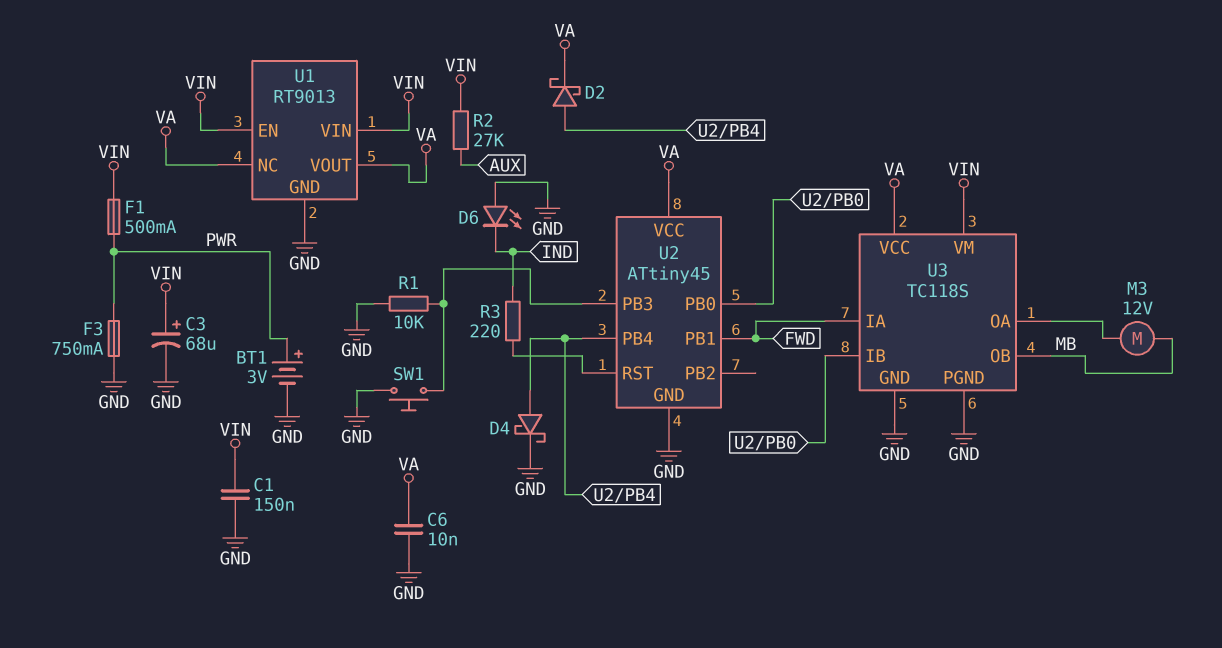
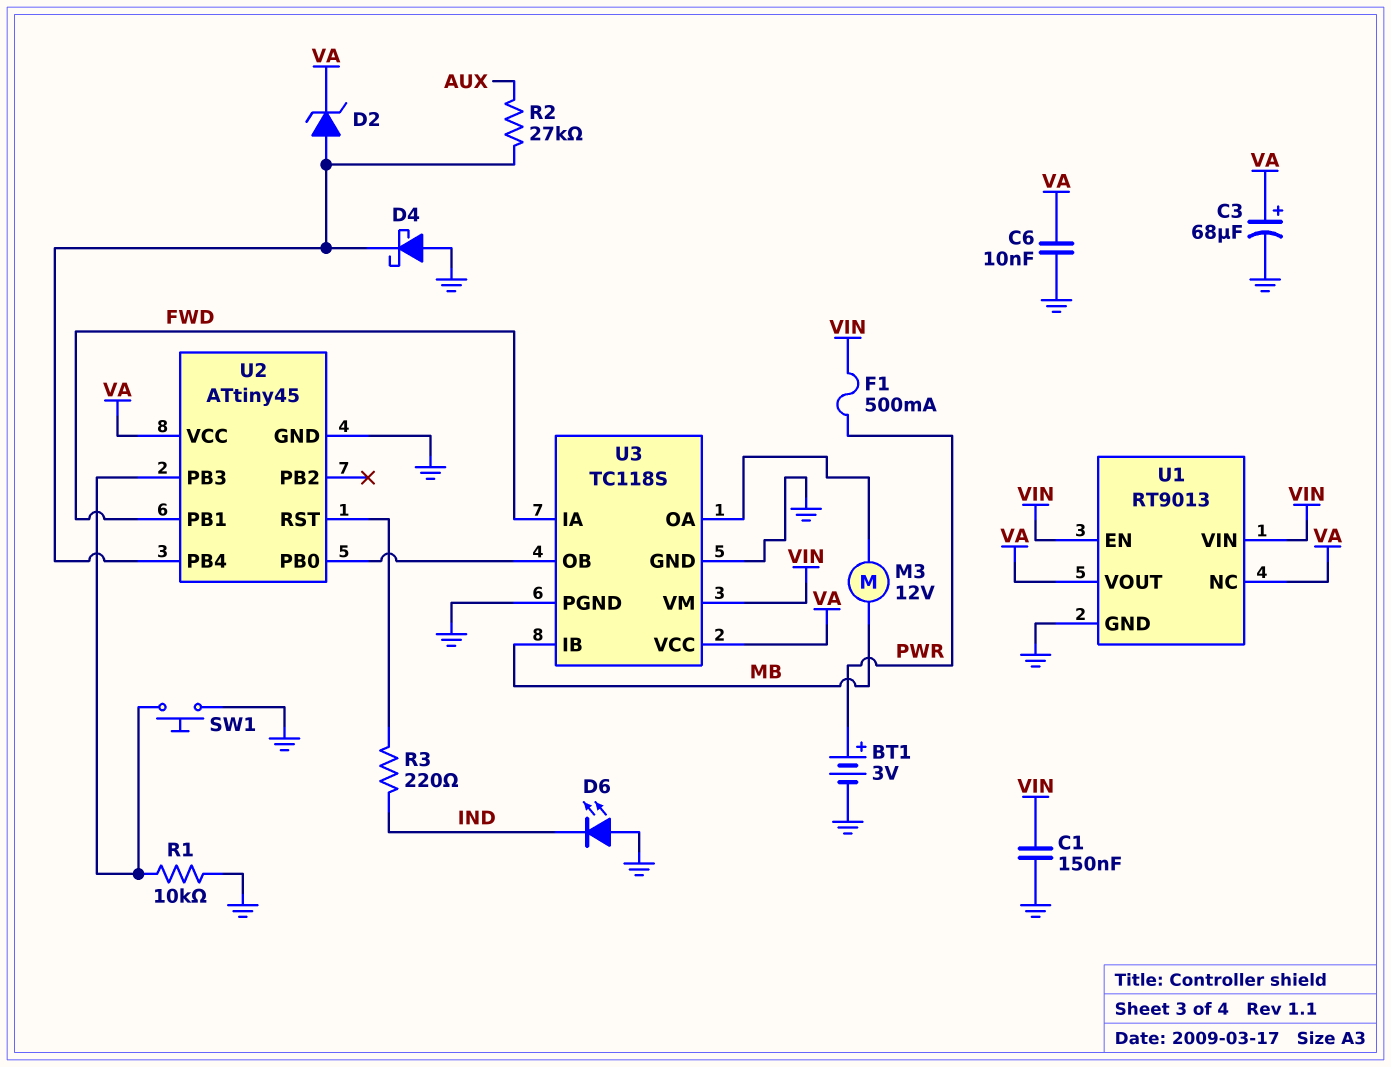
C3: 68uF (plus VIN, minus GND) -> 68uF (plus VA, minus GND)
D2: schottky (A U2/PB4, K VA) -> zener (A U2/PB4, K VA)
D4: schottky (A U2/PB4, K GND) -> schottky (A GND, K U2/PB4)
F3: 750mA (GND, PWR) -> none
R2: 27k (AUX, VIN) -> 27k (AUX, U2/PB4)
U3 pin IB: U2/PB0 -> MB
U3 pin OB: MB -> U2/PB0

